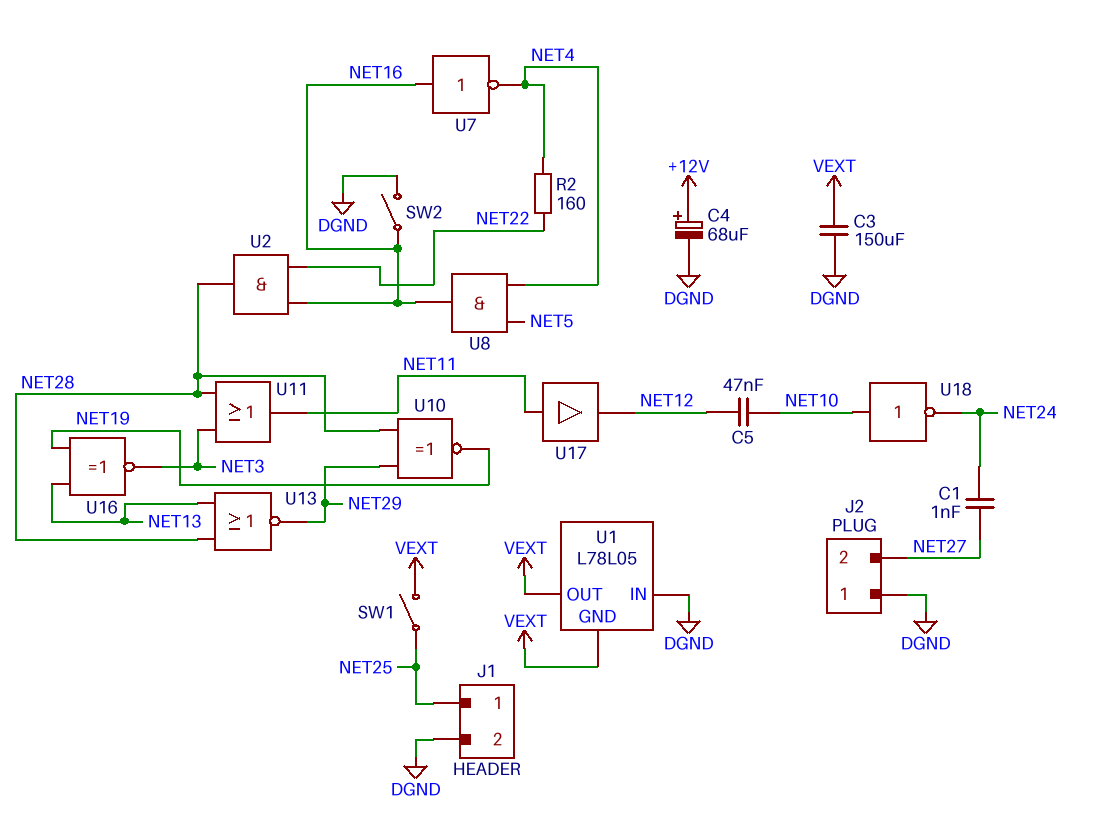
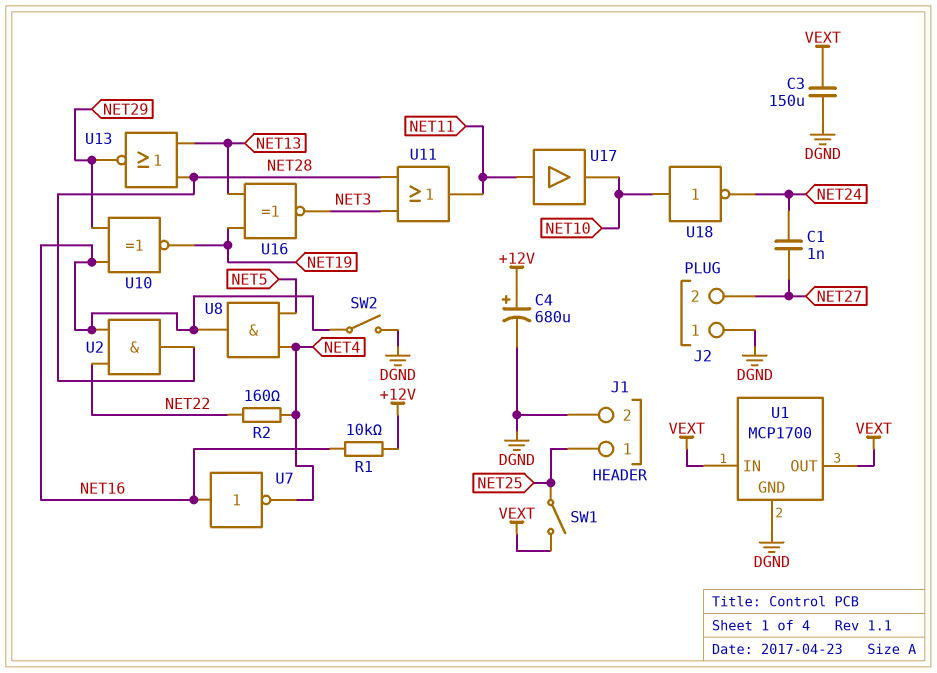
C4: 68uF (plus +12V, minus DGND) -> 680uF (plus +12V, minus DGND)
C5: 47nF (NET10, NET12) -> none
R1: none -> 10k (+12V, NET16)
U1: L78L05 -> MCP1700
U1 pin GND: VEXT -> DGND
U1 pin IN: DGND -> VEXT
U10: XNOR (in NET28, in NET29, out NET19) -> XNOR (in NET16, in NET29, out NET19)
U17: buffer (in NET11, out NET12) -> buffer (in NET11, out NET10)

